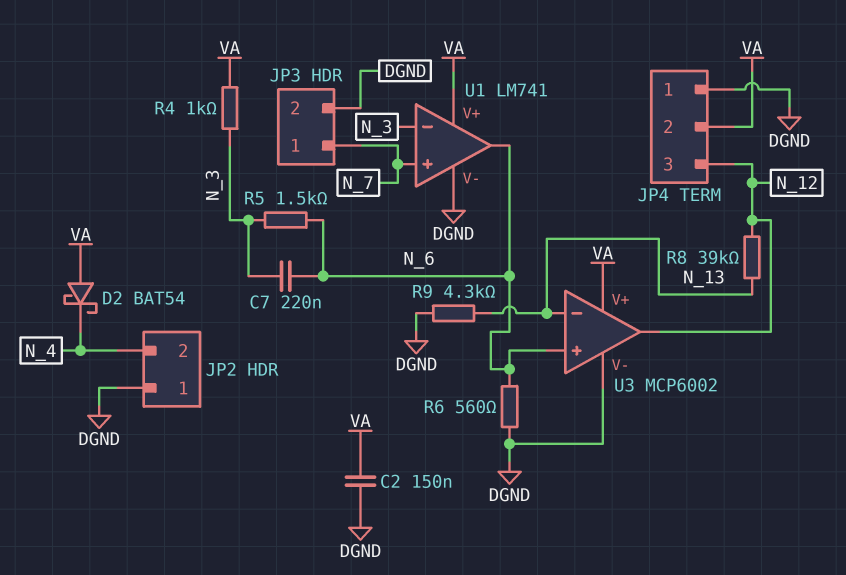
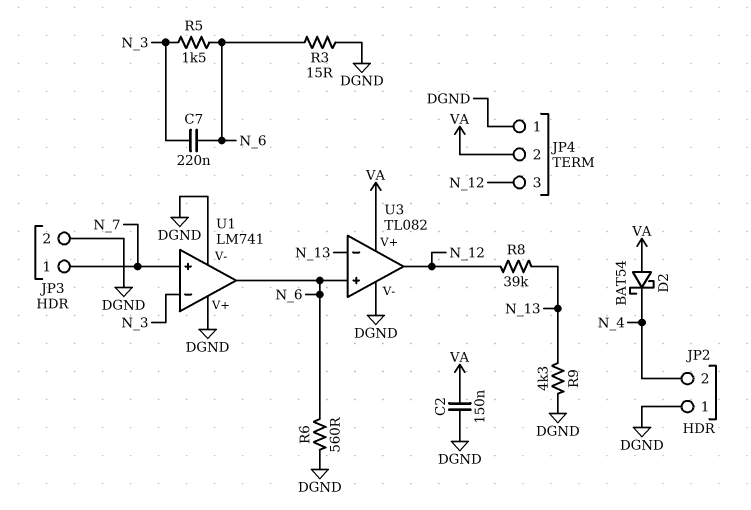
R3: none -> 15 (DGND, N_6)
R4: 1k (N_3, VA) -> none
U1 pin V+: VA -> DGND
U3: MCP6002 -> TL082

